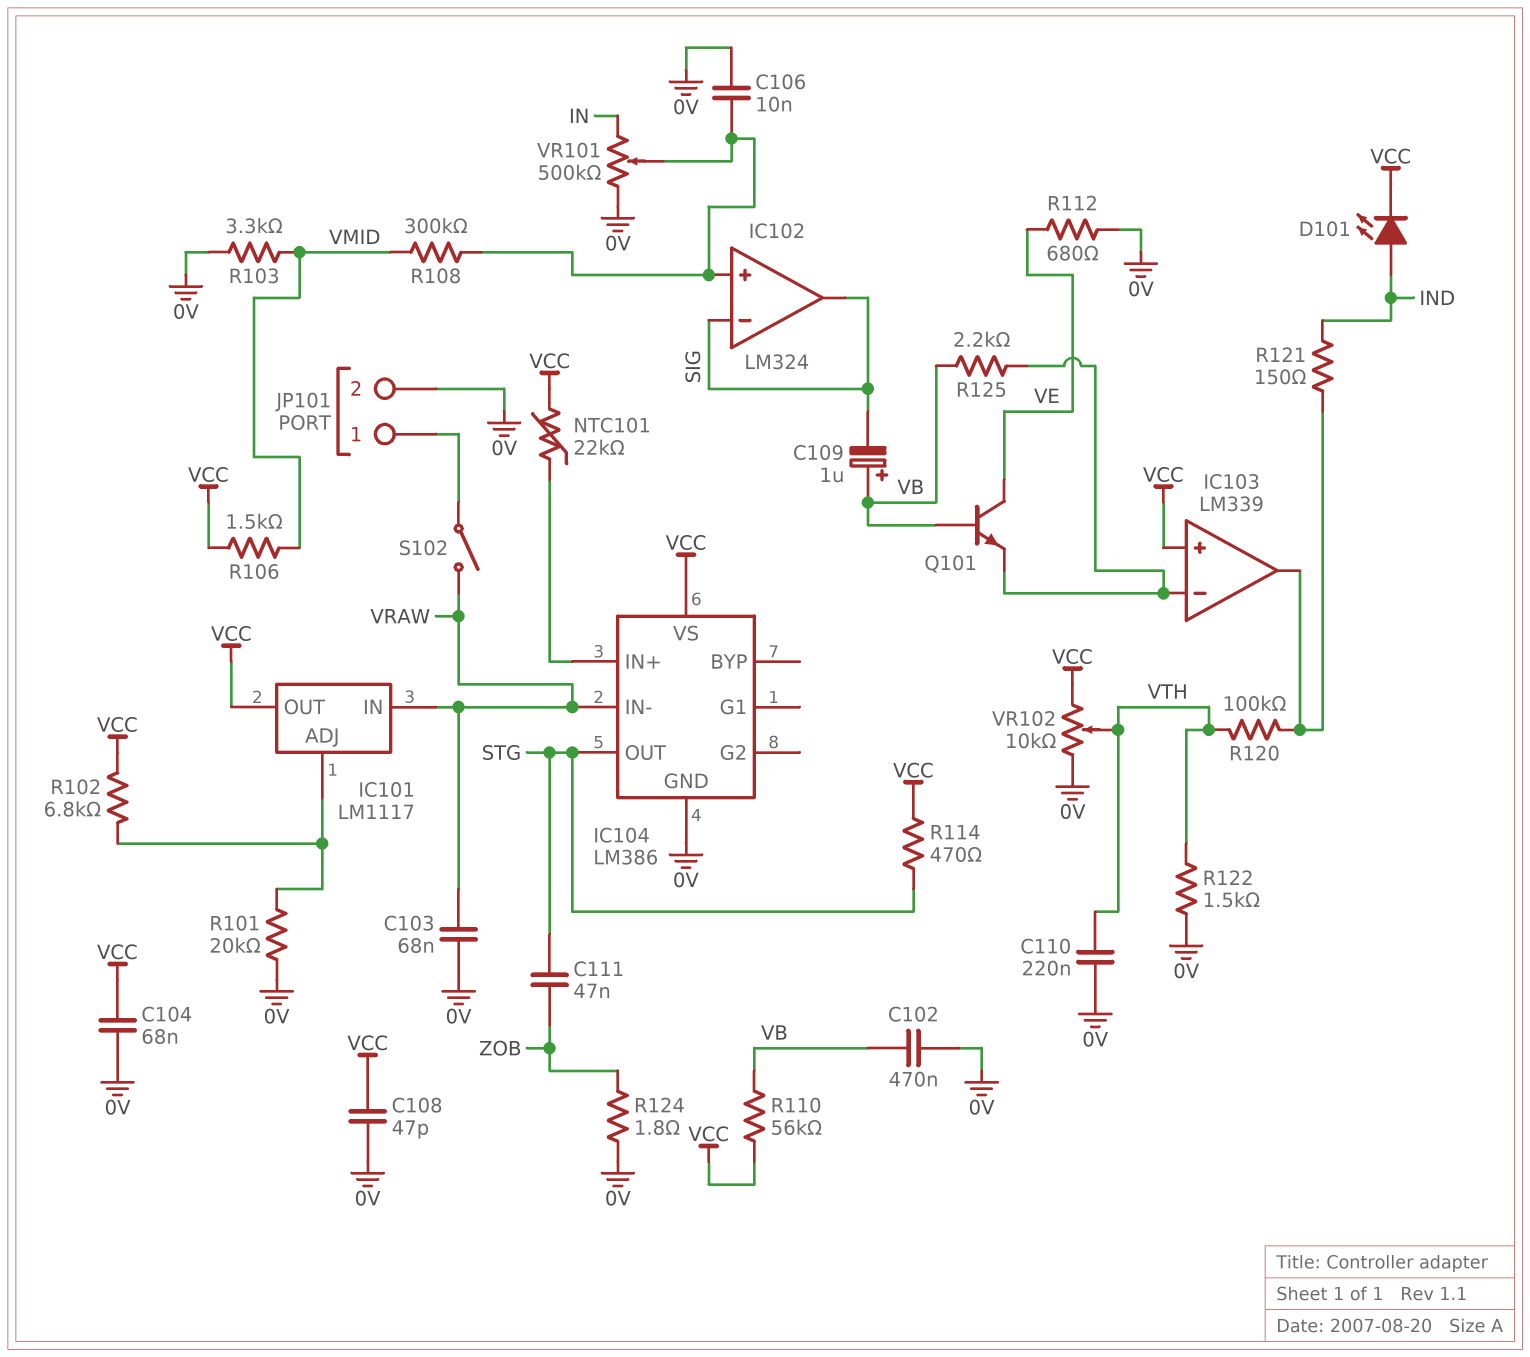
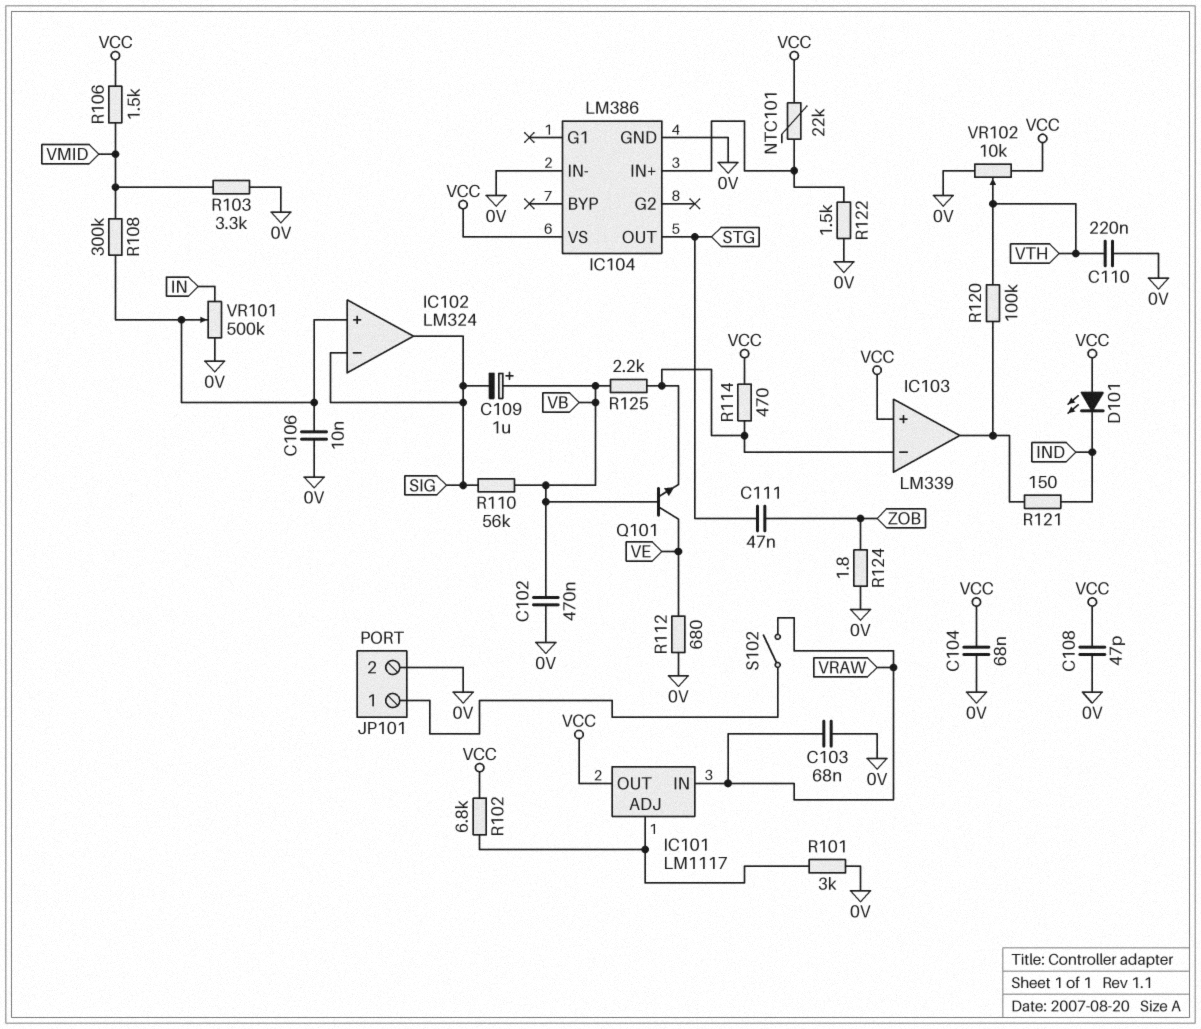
D101: LED (A IND, K VCC) -> LED (A VCC, K IND)
IC104 pin IN-: VRAW -> 0V
R101: 20k (0V, IC101/ADJ) -> 3k (0V, IC101/ADJ)
R110: 56k (VB, VCC) -> 56k (SIG, VB)
R114: 470 (STG, VCC) -> 470 (IC103/in-, VCC)
R122: 1.5k (0V, VTH) -> 1.5k (0V, IC104/IN+)

